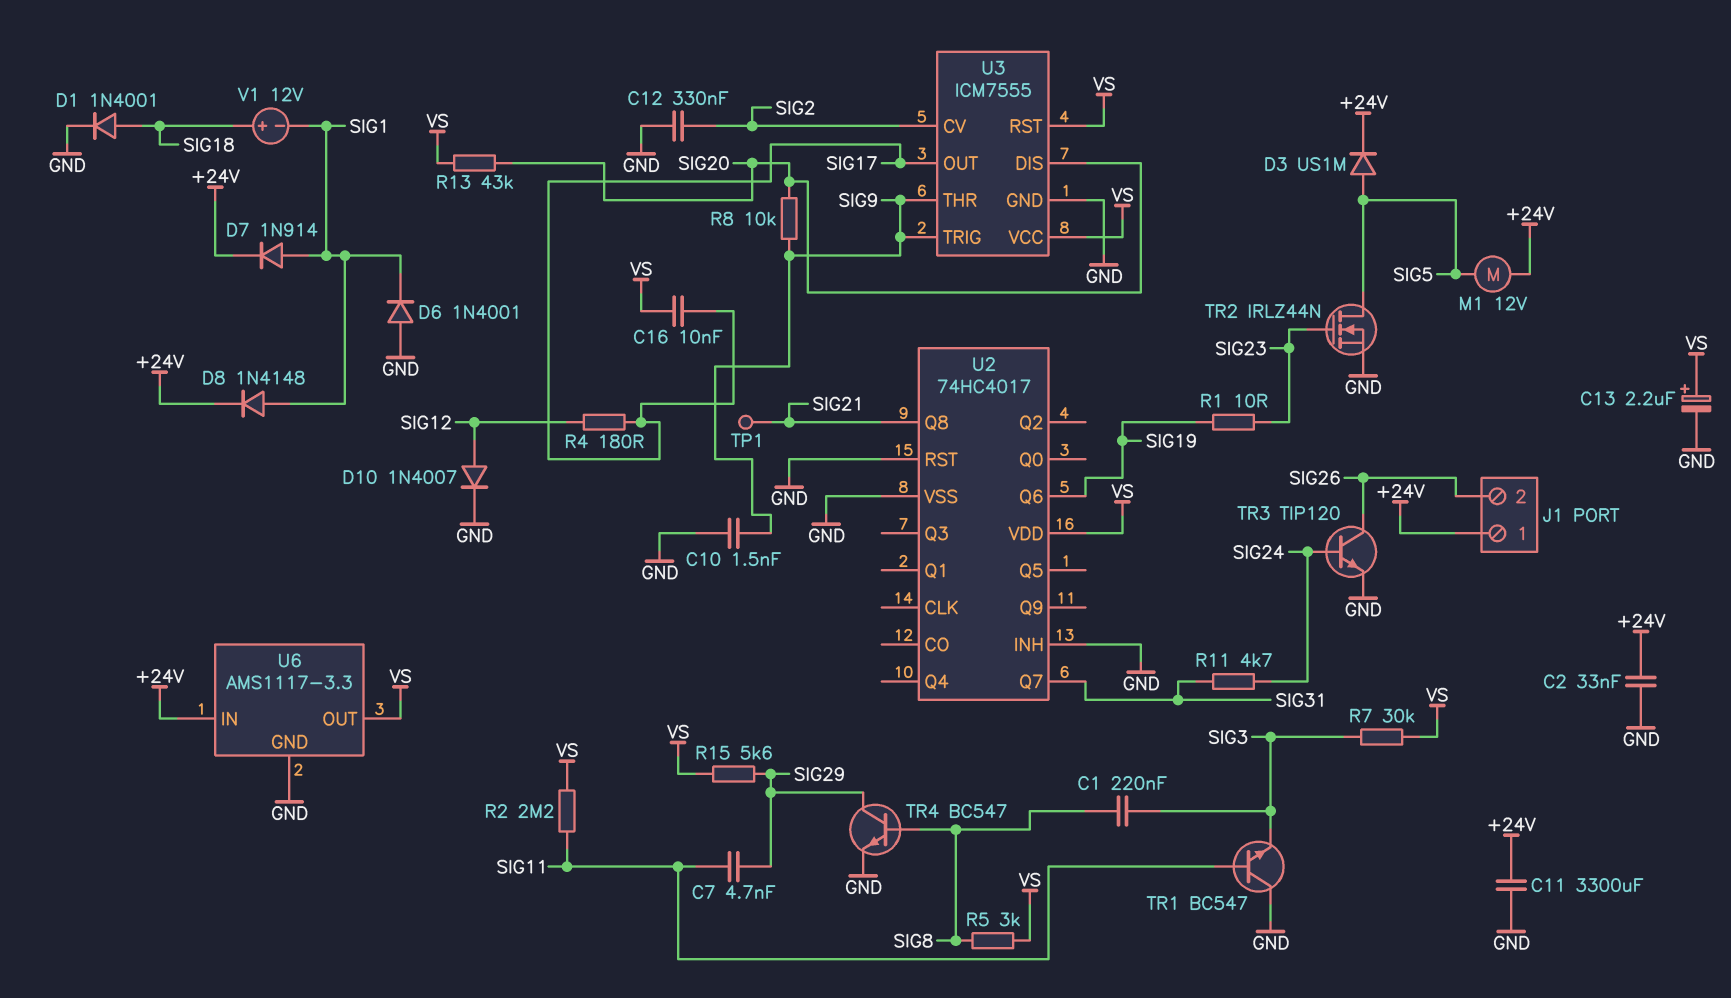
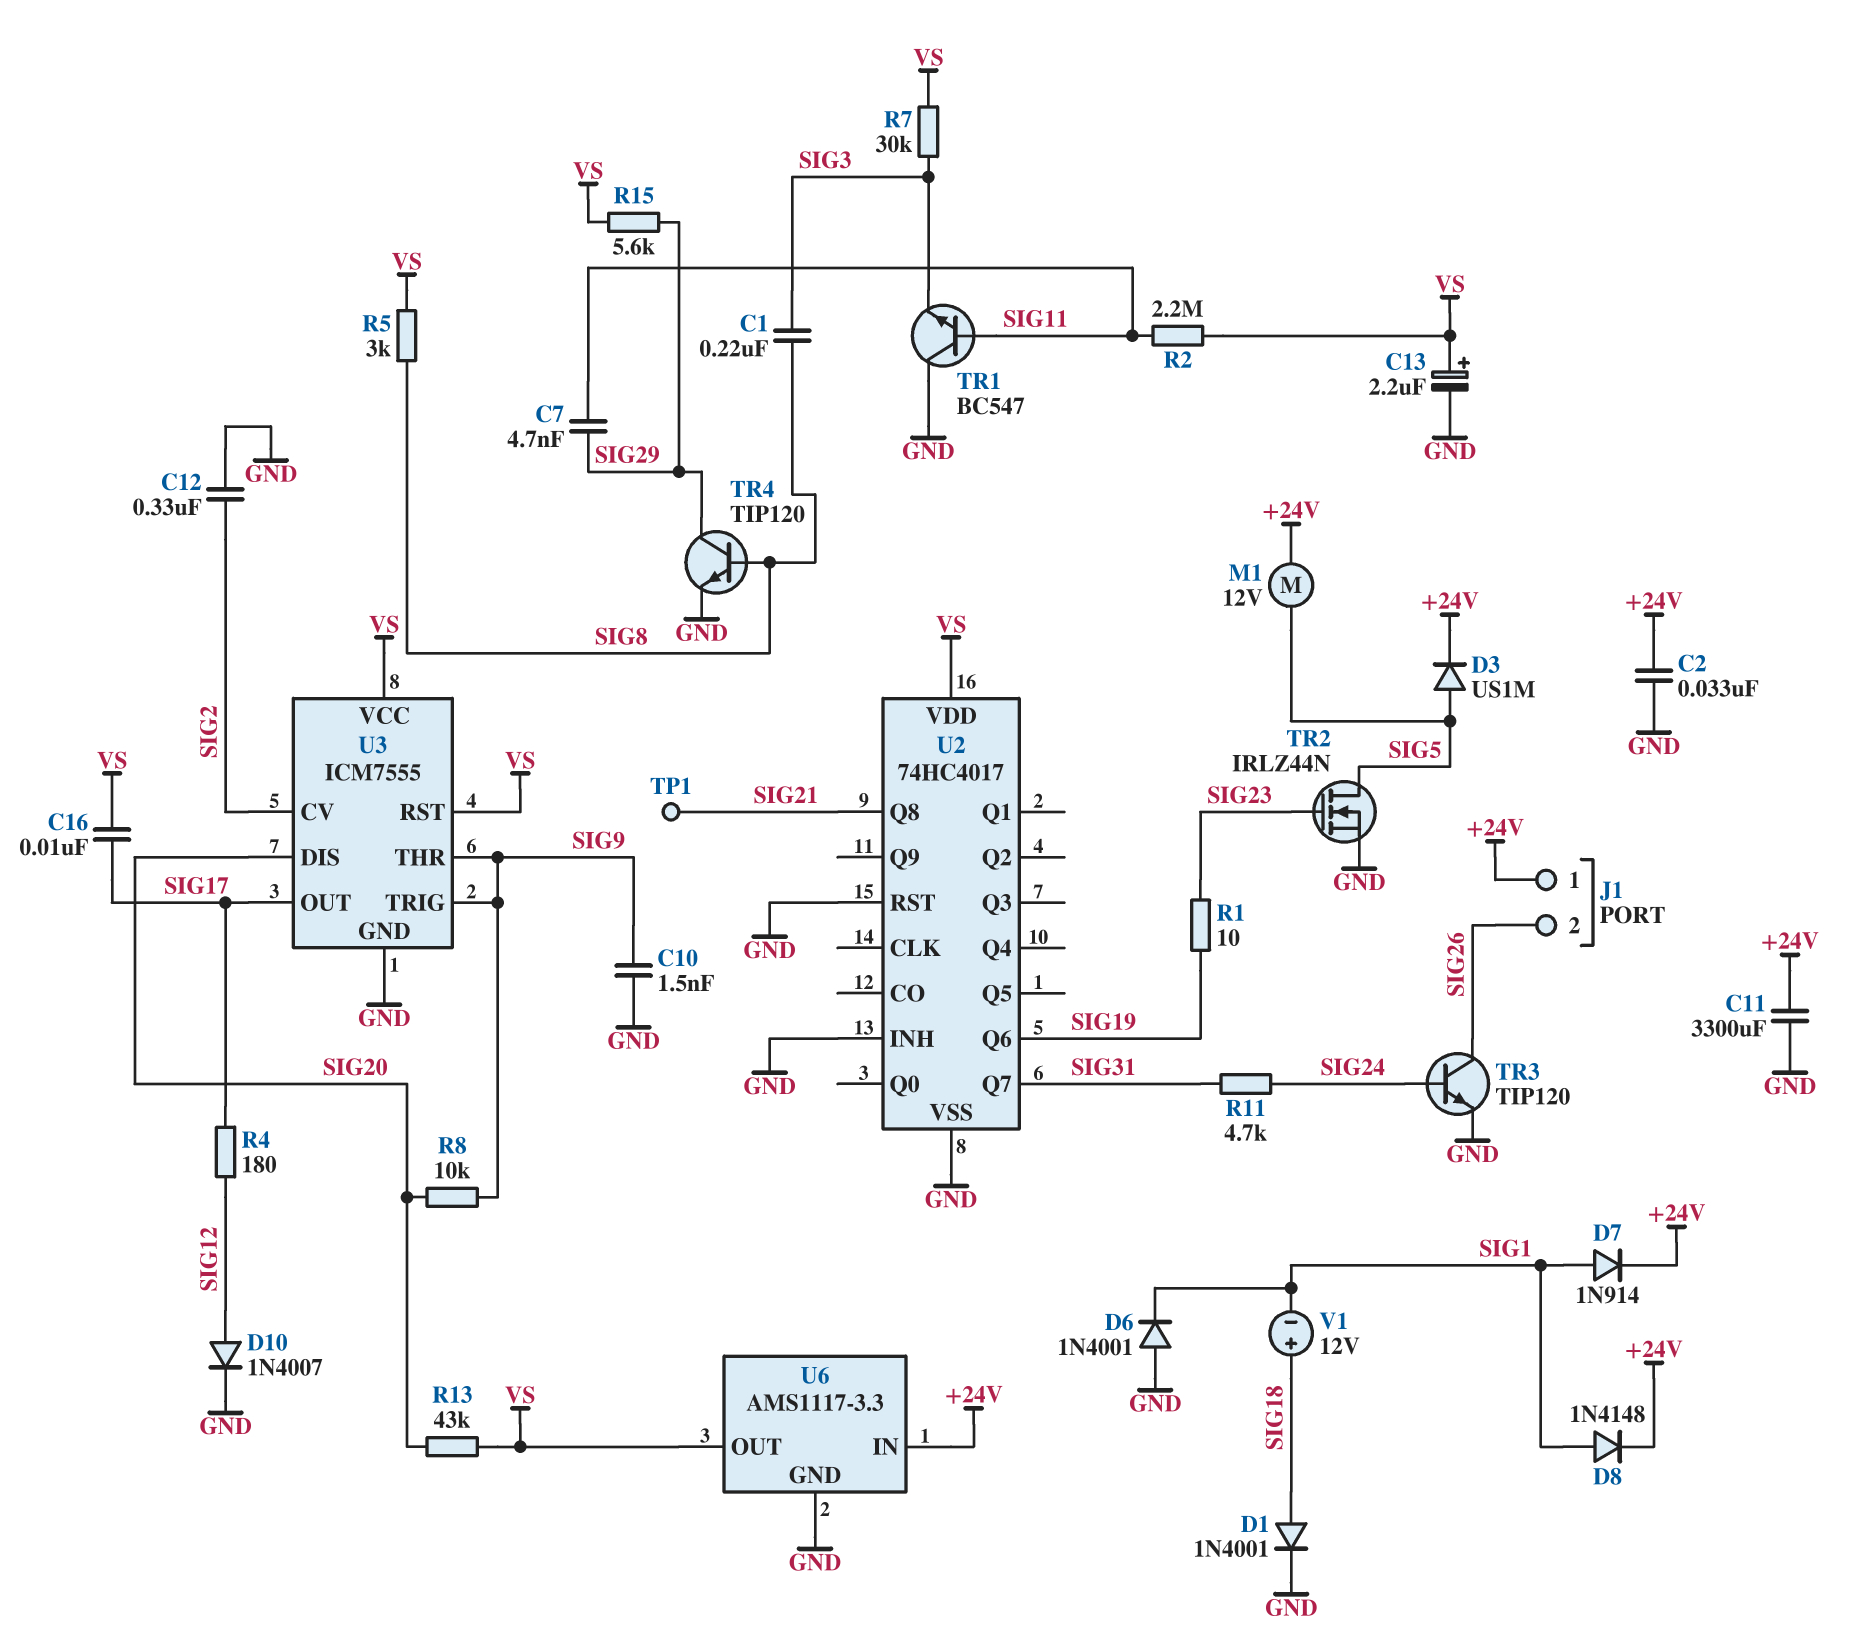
TR4: NPN BC547 (B SIG8, C SIG29, E GND) -> NPN TIP120 (B SIG8, C SIG29, E GND)

